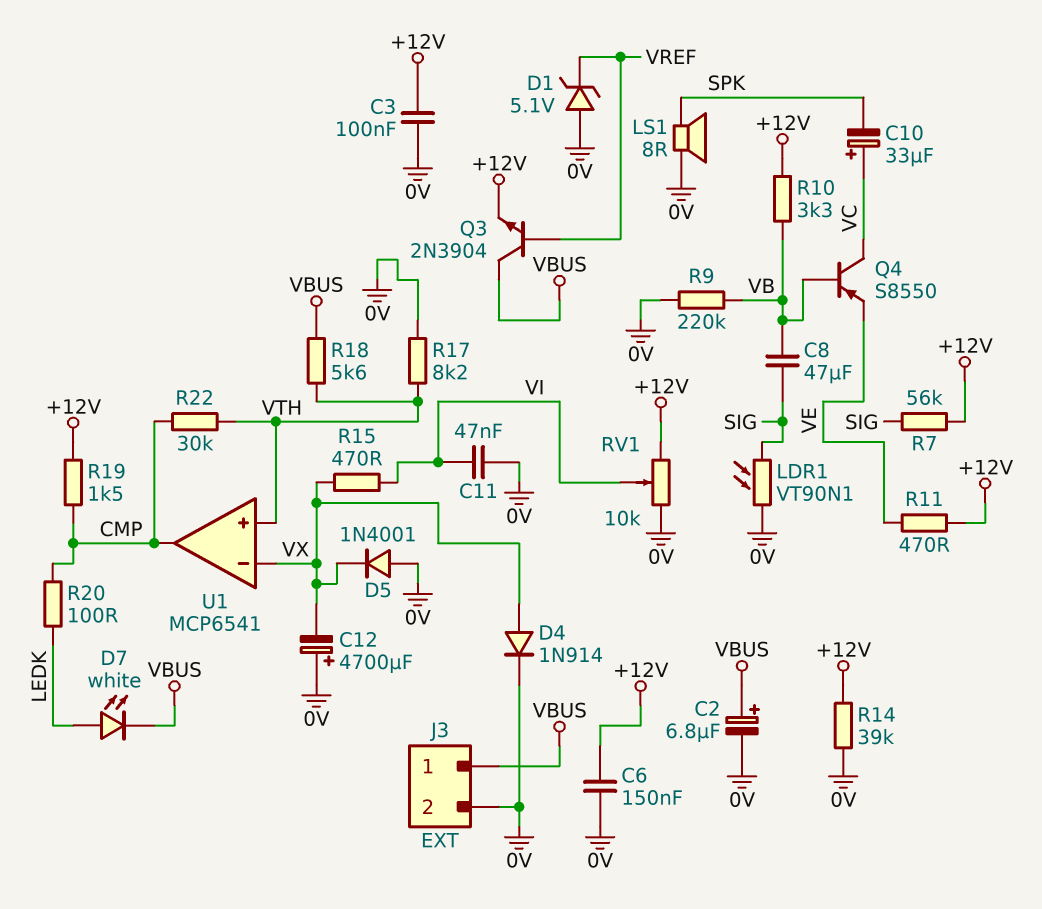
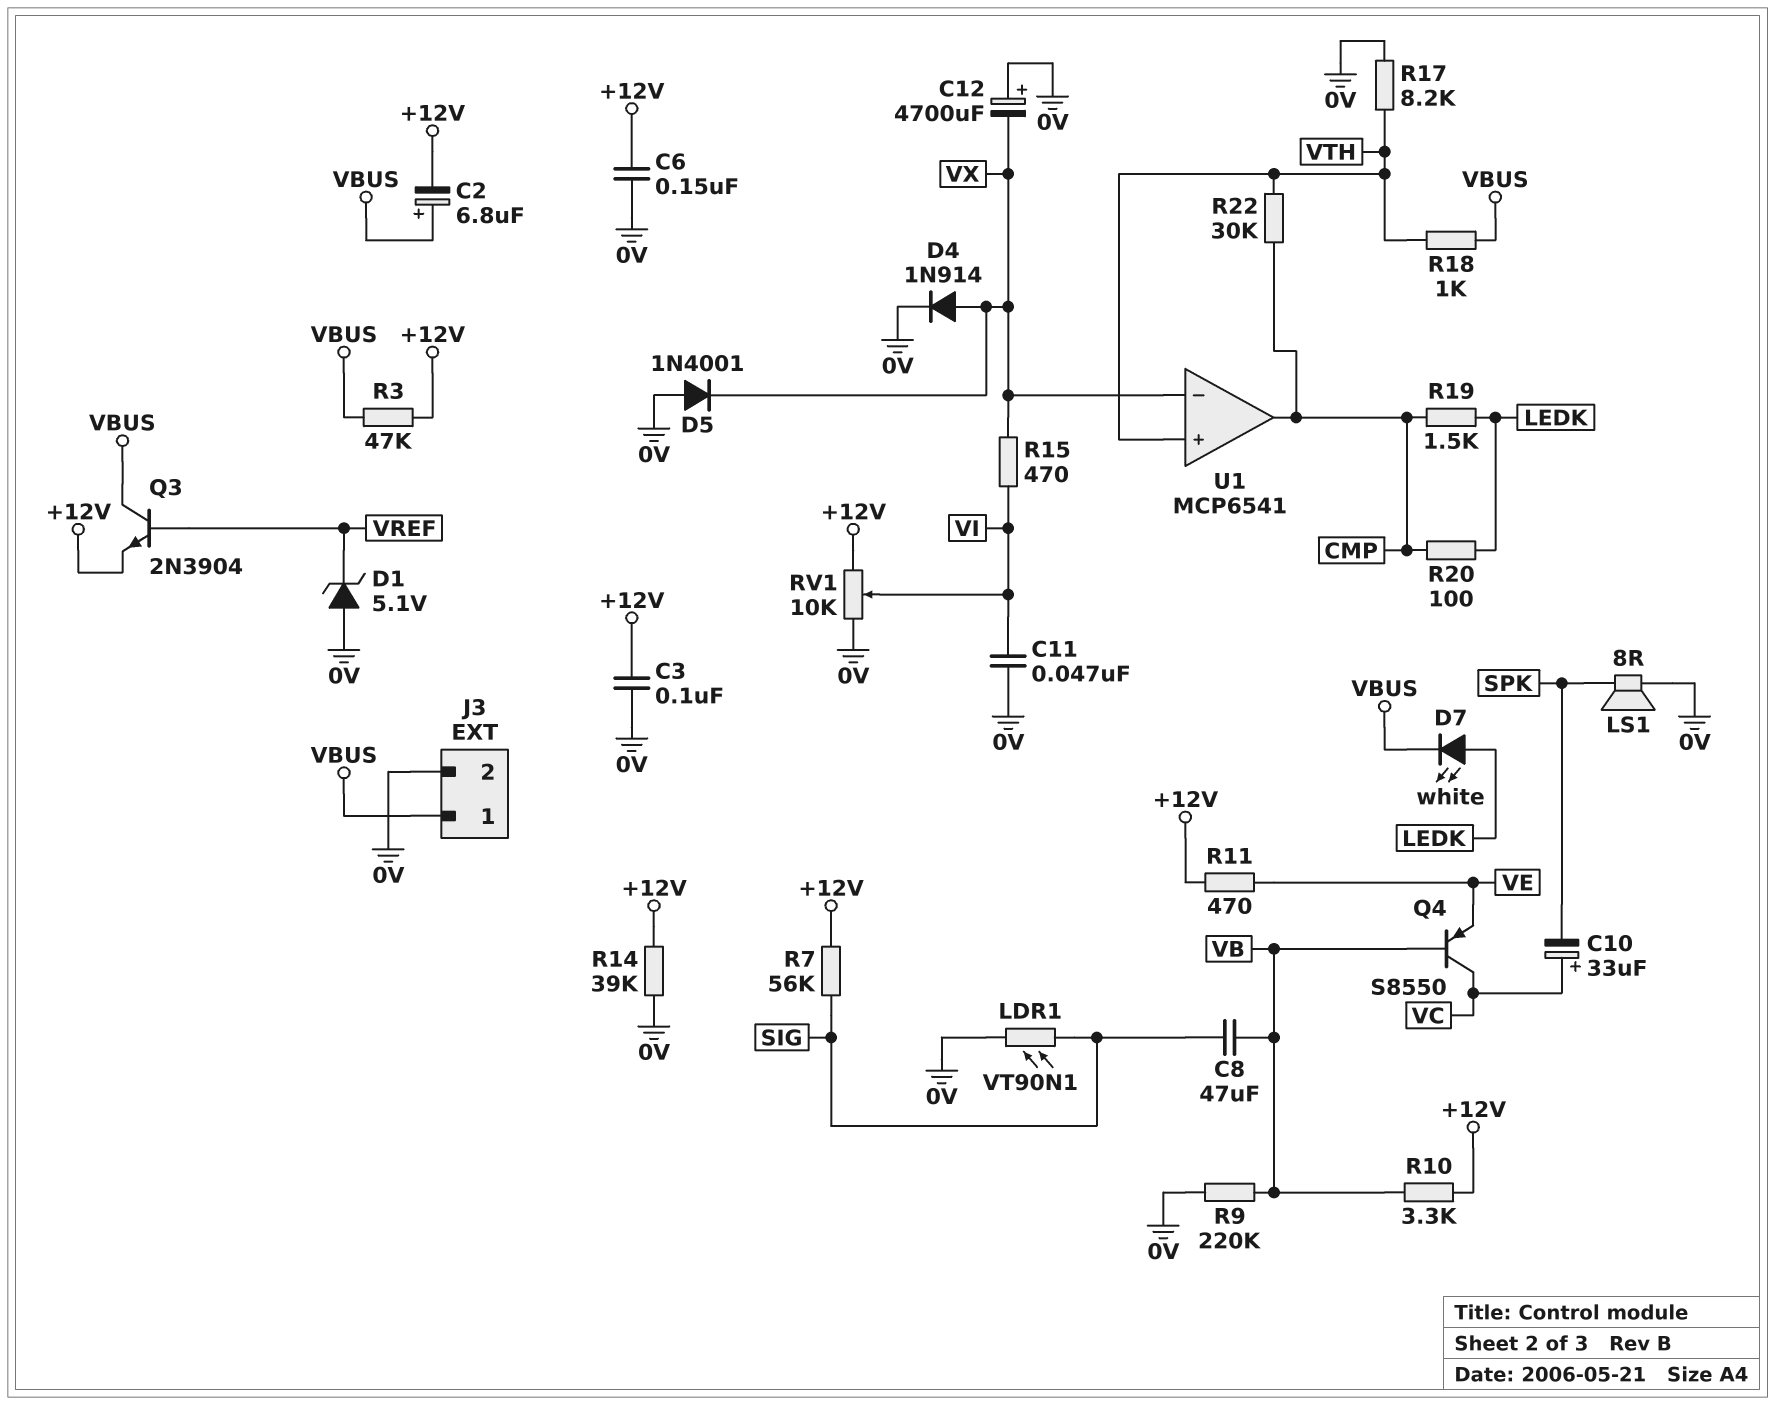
C2: 6.8uF (plus VBUS, minus 0V) -> 6.8uF (plus VBUS, minus +12V)
R3: none -> 47k (+12V, VBUS)
R18: 5.6k (VBUS, VTH) -> 1k (VBUS, VTH)
R19: 1.5k (+12V, CMP) -> 1.5k (CMP, LEDK)

